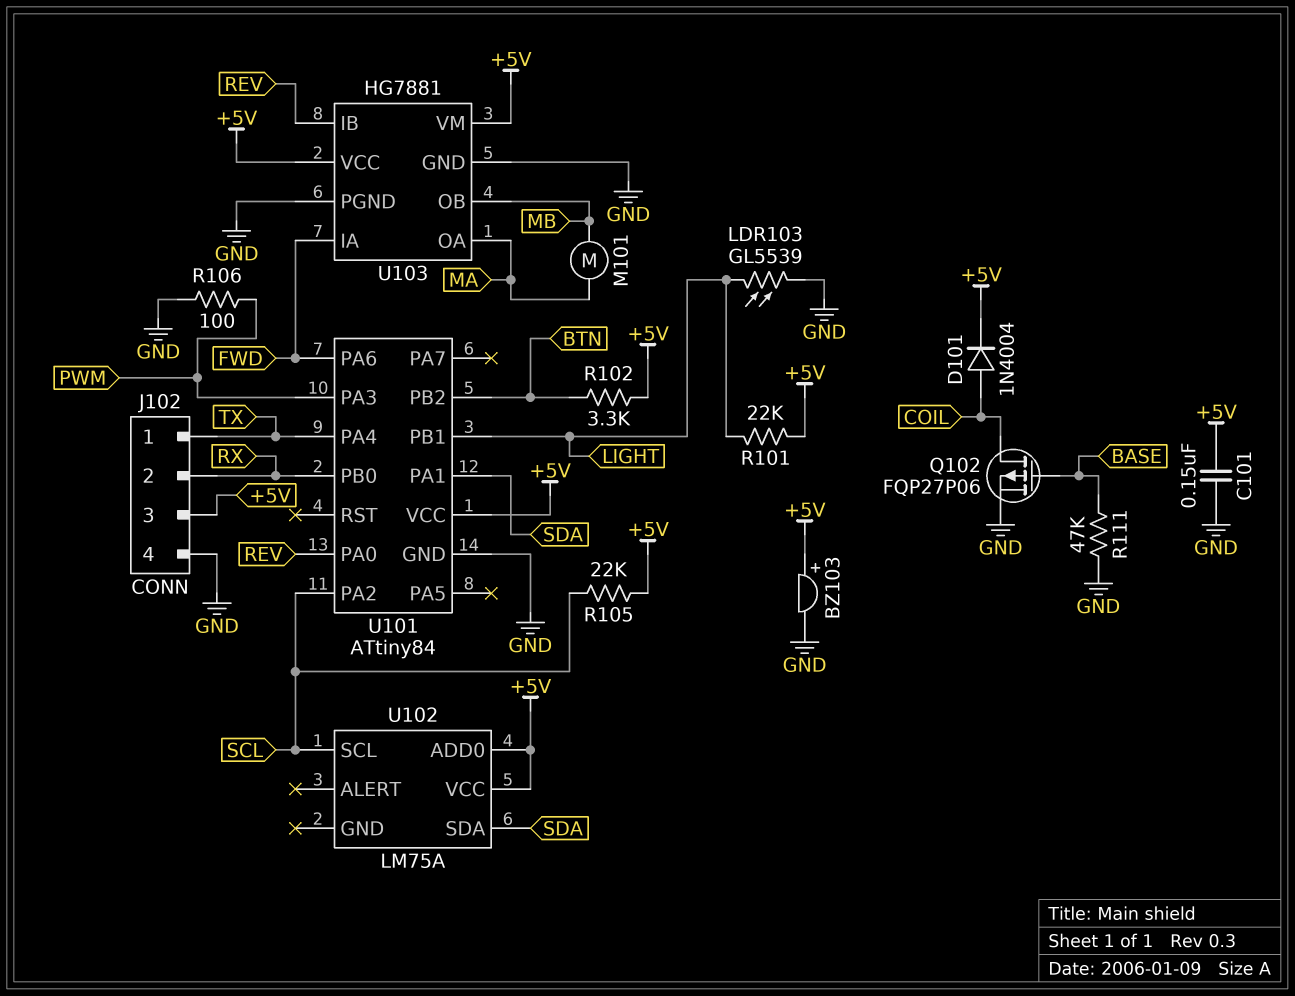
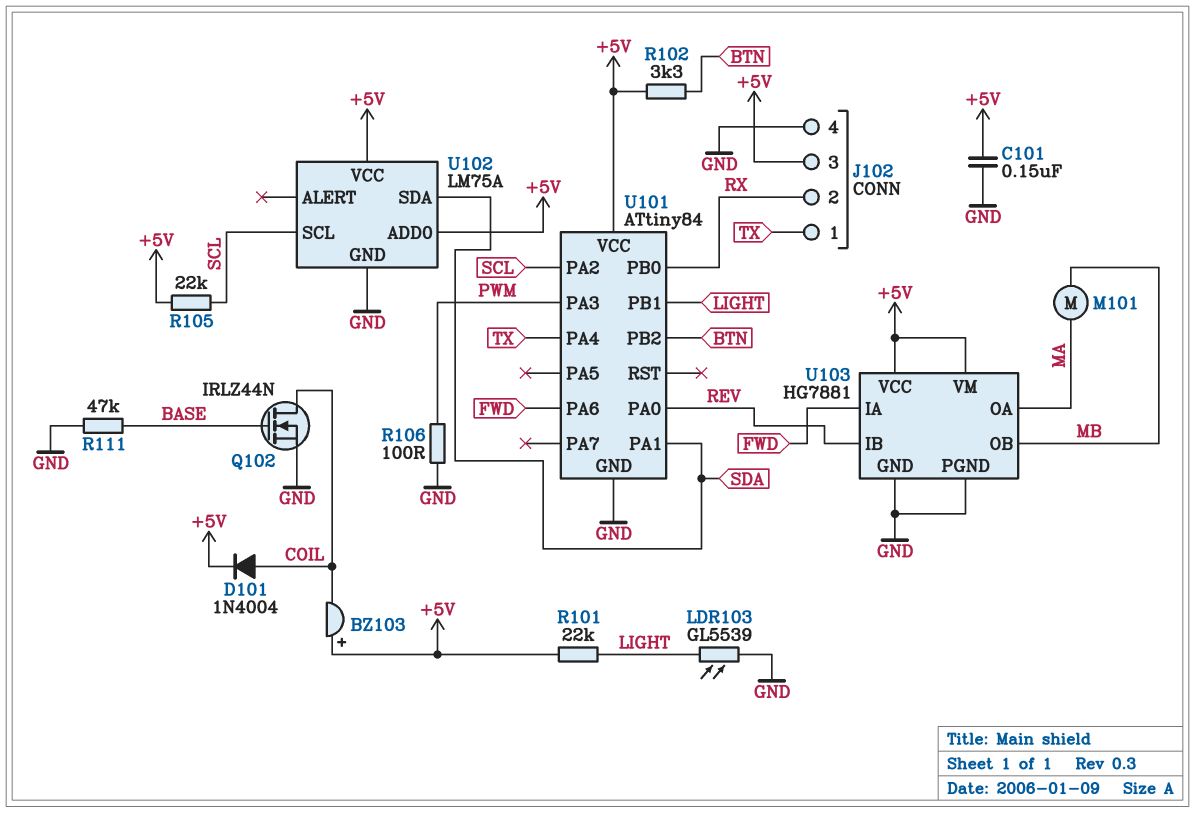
BZ103: buzzer (plus +5V, minus GND) -> buzzer (plus +5V, minus COIL)
Q102: PMOS FQP27P06 (G BASE, D COIL, S GND) -> NMOS IRLZ44N (G BASE, D COIL, S GND)
U102 pin GND: none -> GND

